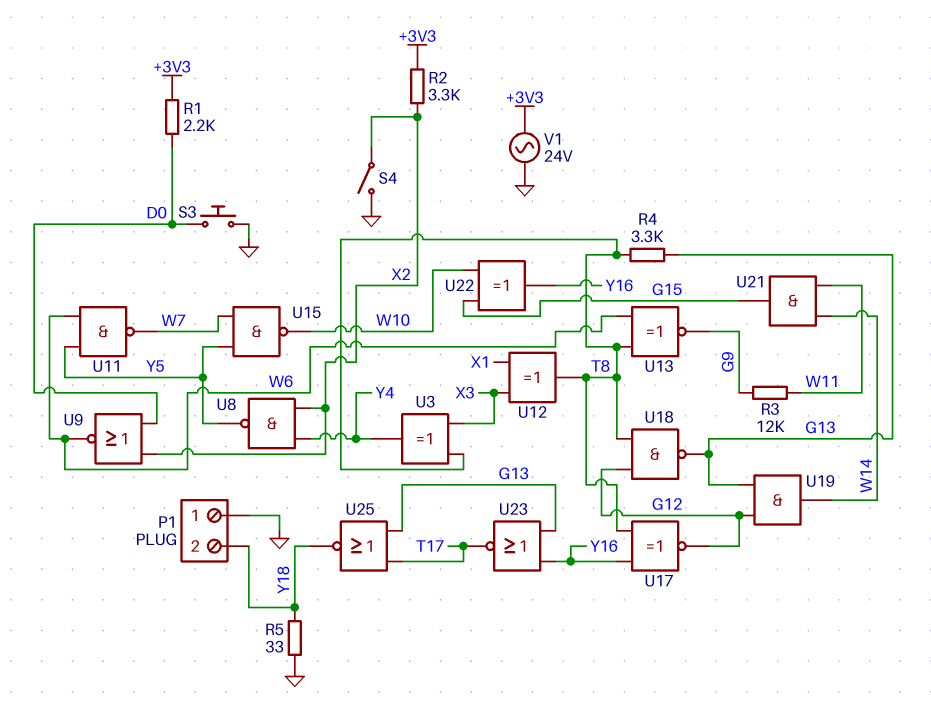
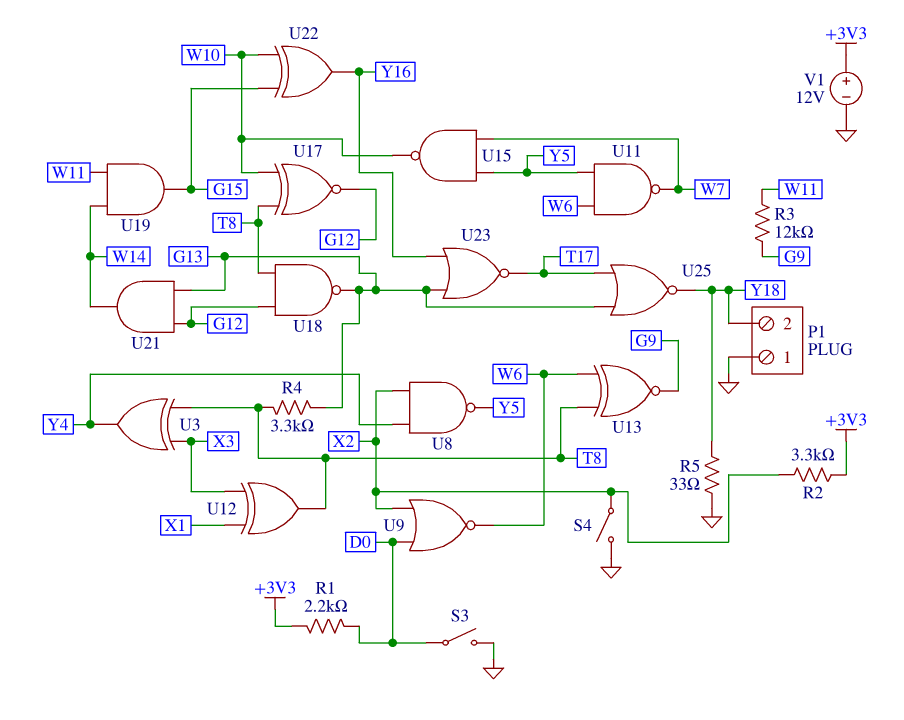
S3: button (D0, GND) -> switch (D0, GND)
U17: XNOR (in T8, in Y16, out G12) -> XNOR (in T8, in W10, out G12)
U19: AND (in G12, in G13, out W14) -> AND (in W11, in W14, out G15)
U21: AND (in W11, in W14, out G15) -> AND (in G12, in G13, out W14)
V1: AC 24V (+3V3, GND) -> 12V (plus +3V3, minus GND)

